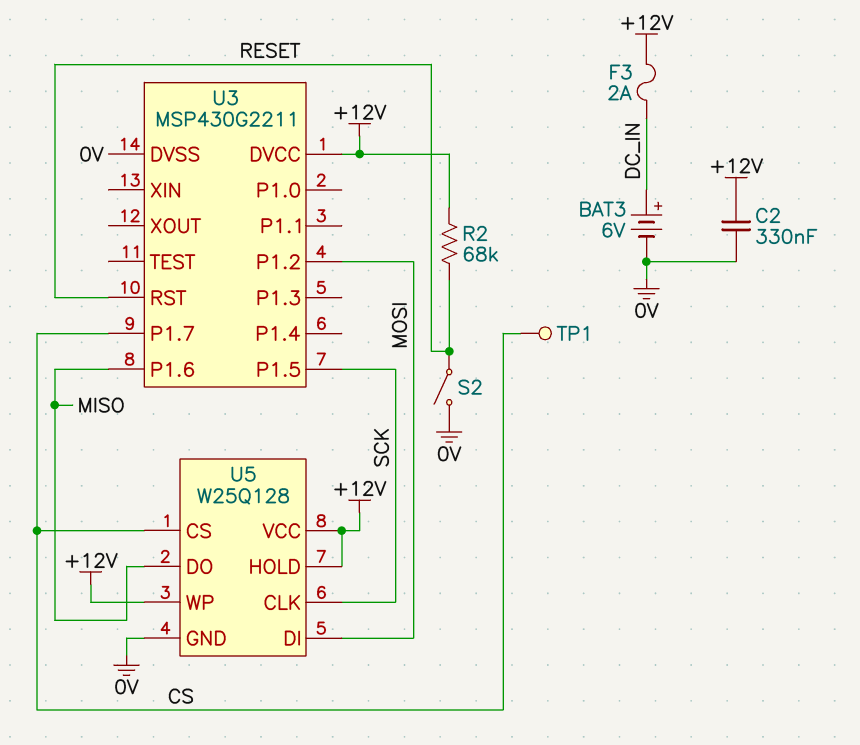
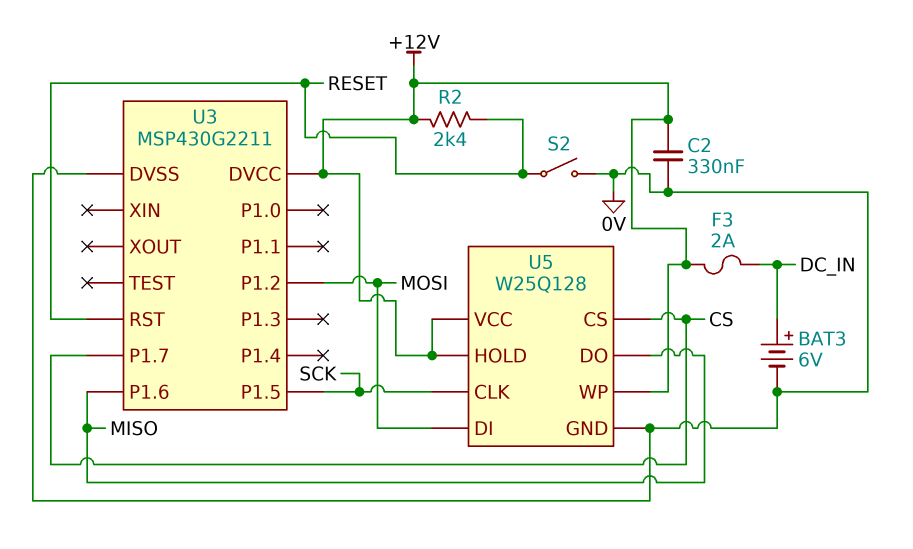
R2: 68k (+12V, RESET) -> 2.4k (+12V, RESET)
TP1: test point (CS) -> none

